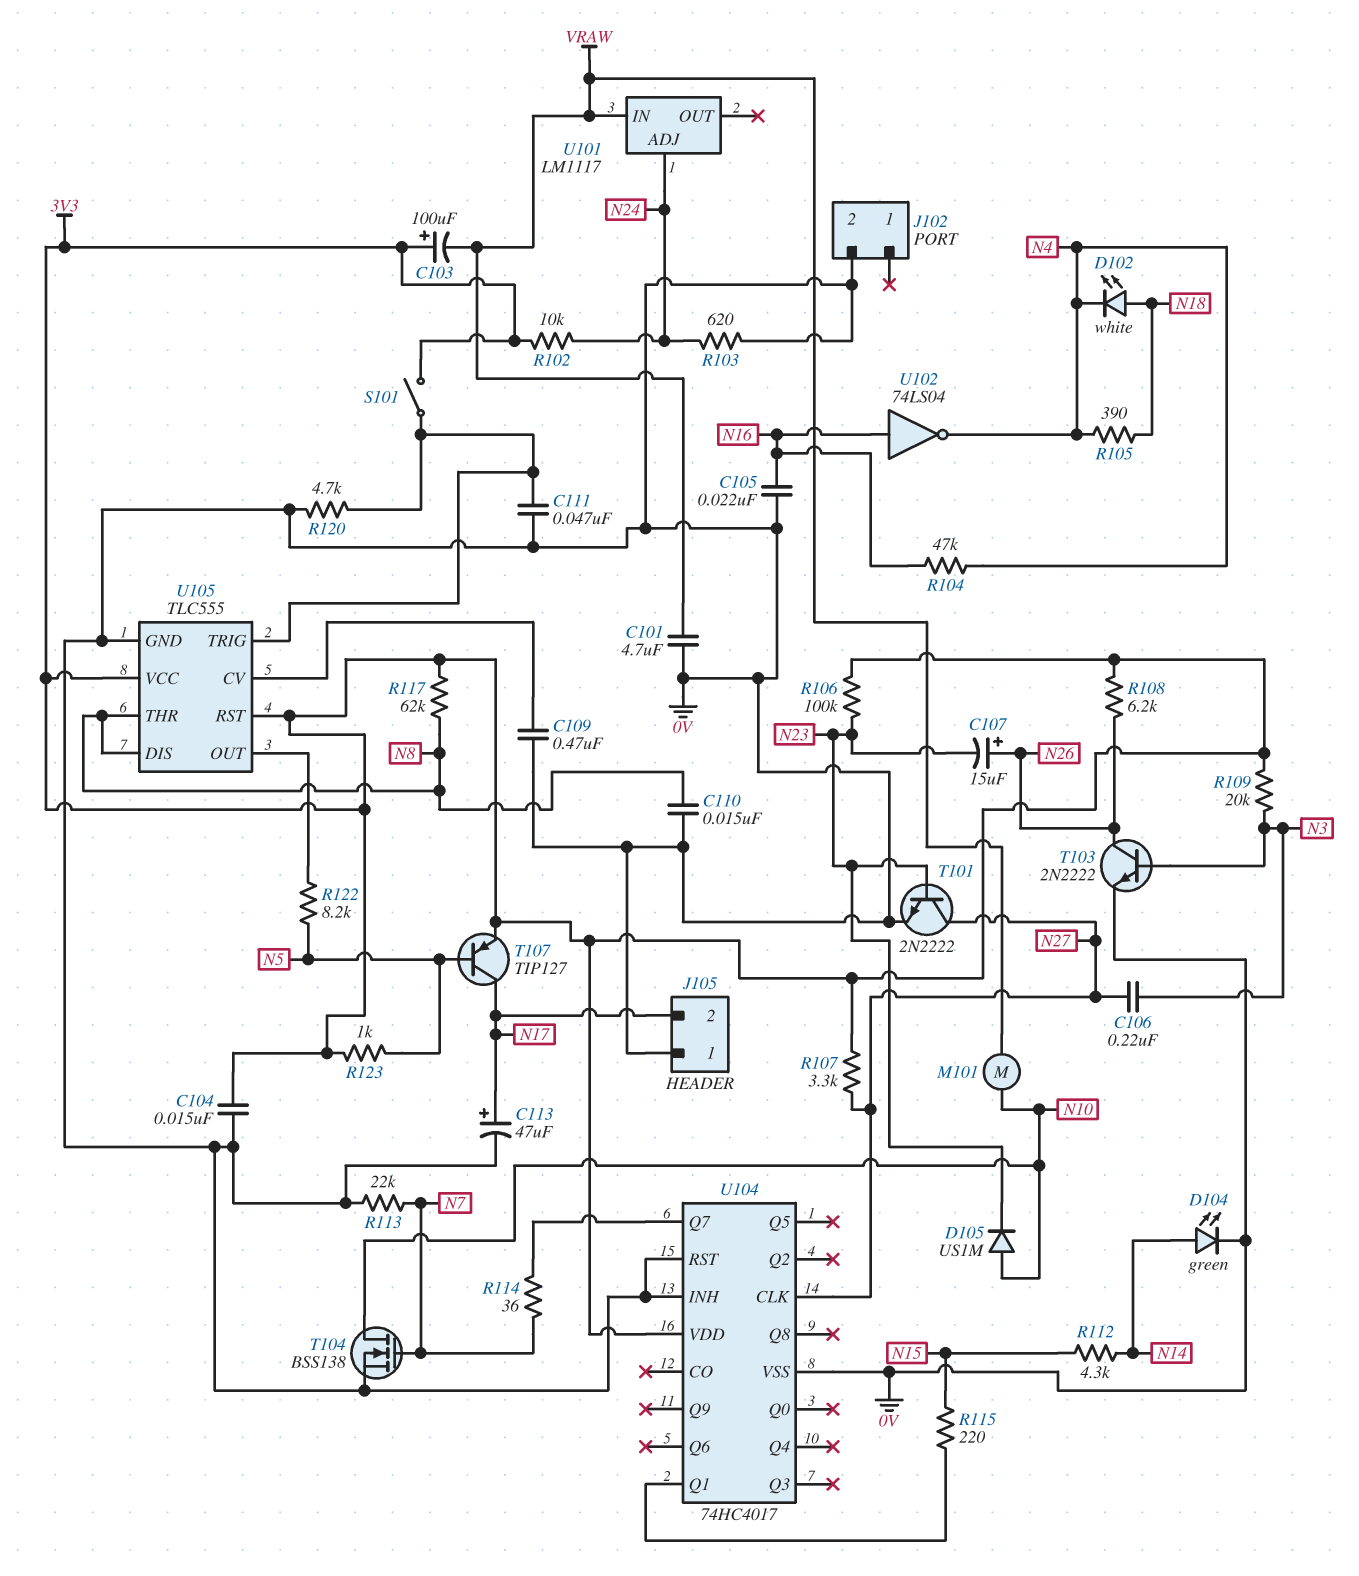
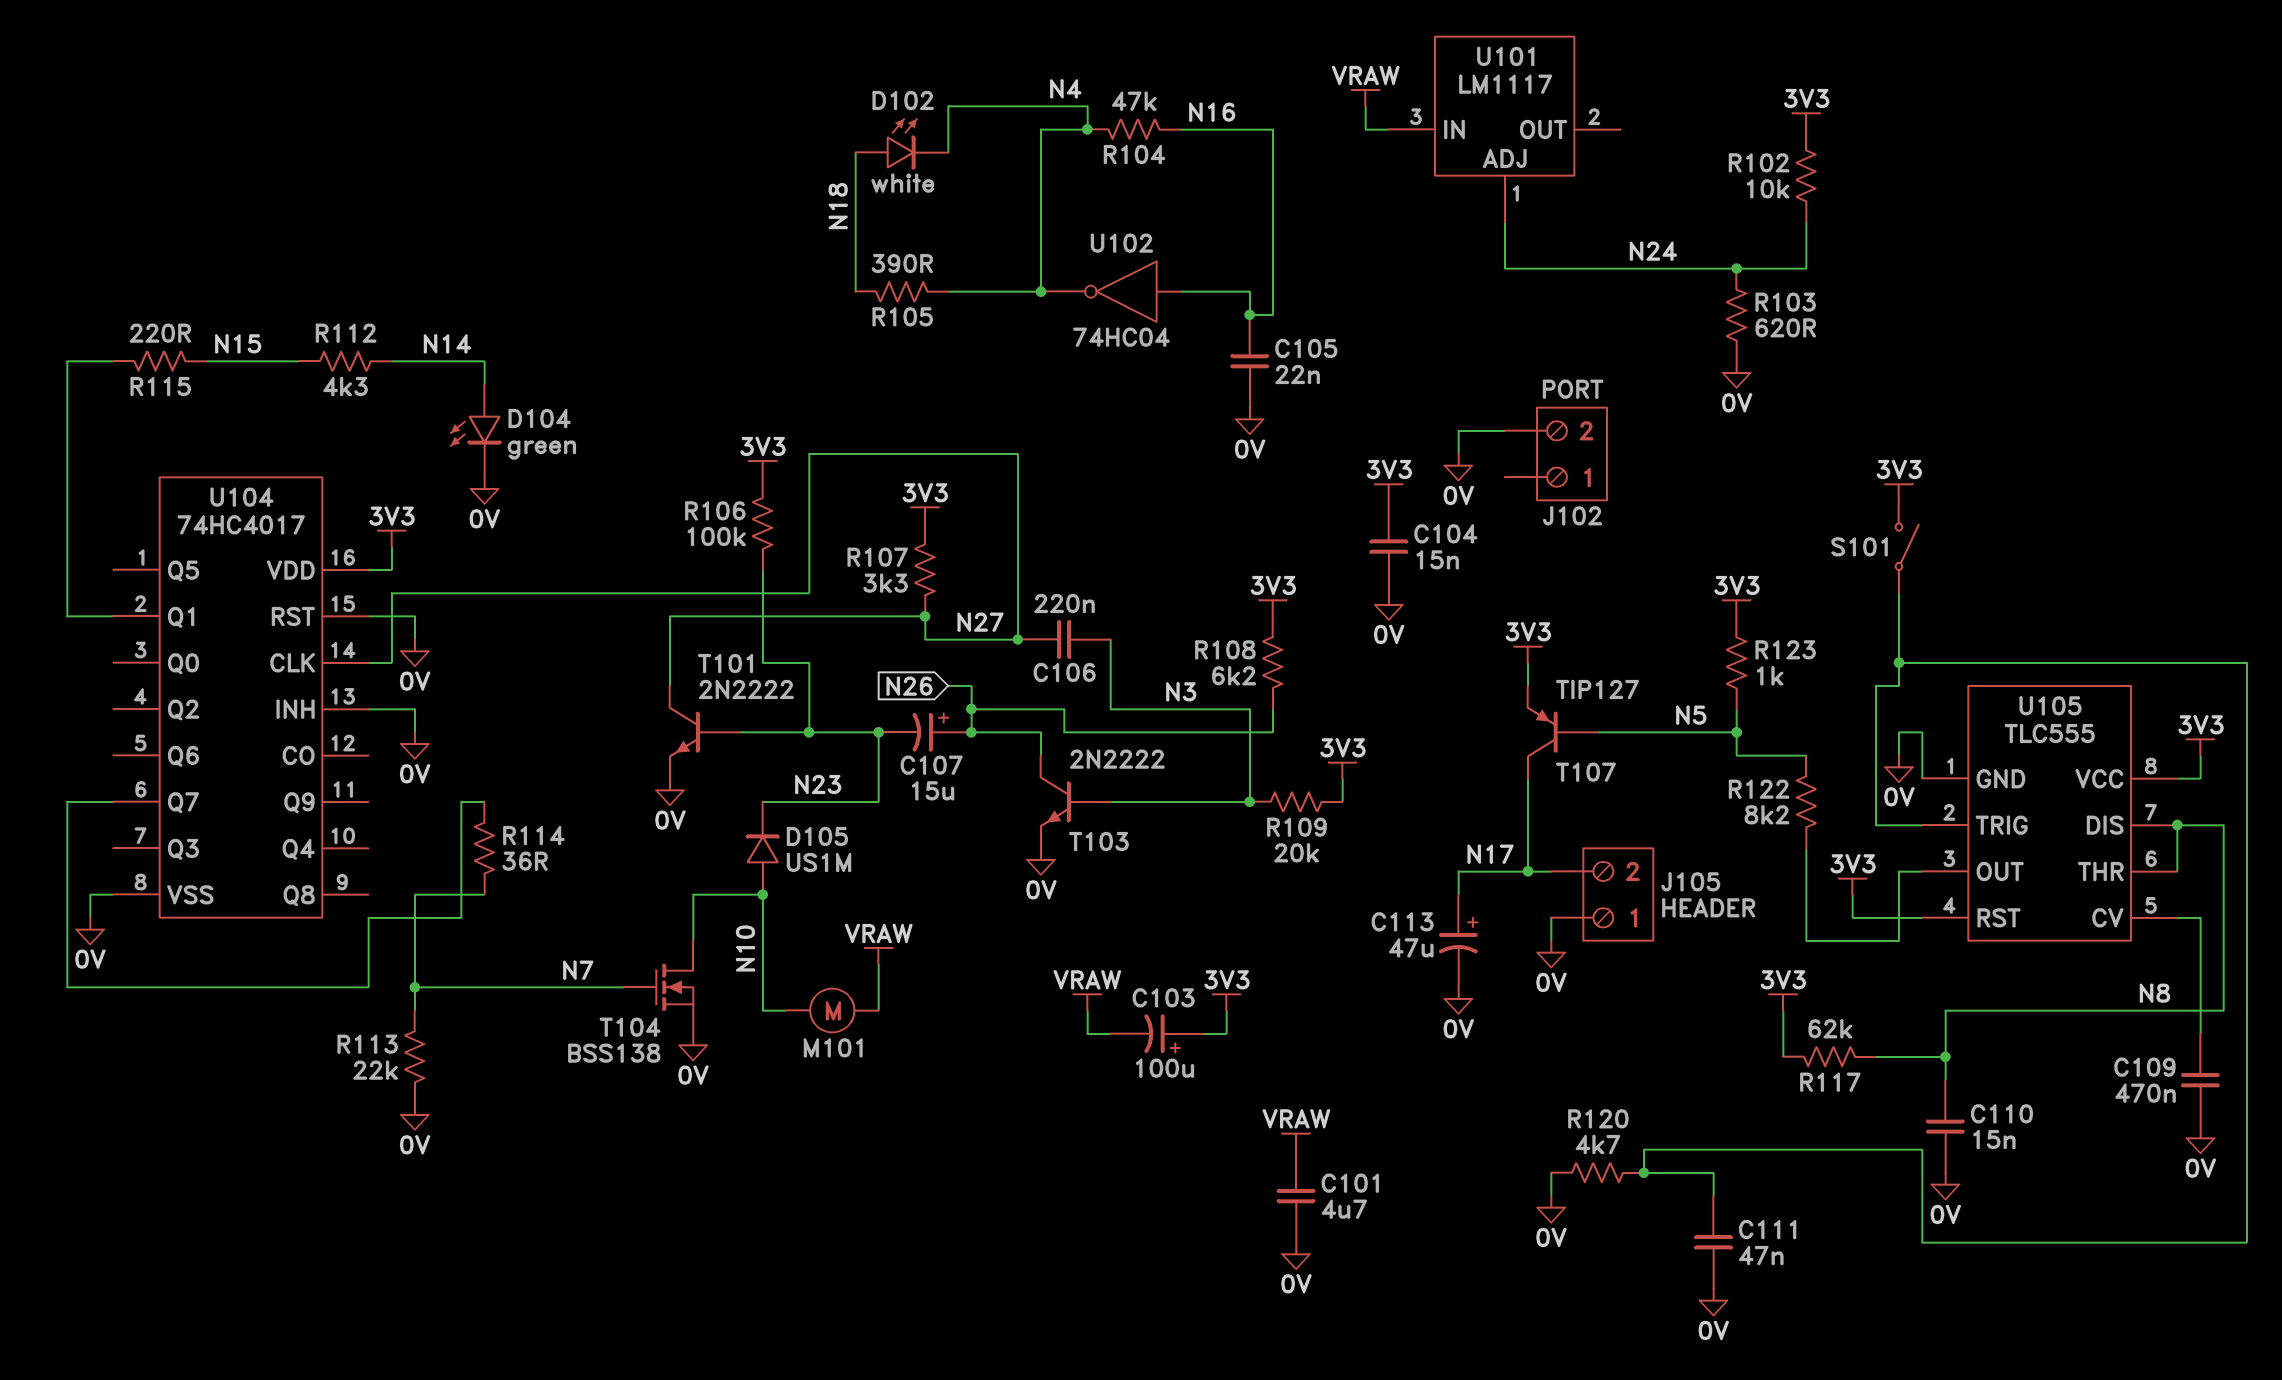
U102: NOT 74LS04 (in N16, out N4) -> NOT 74HC04 (in N16, out N4)

